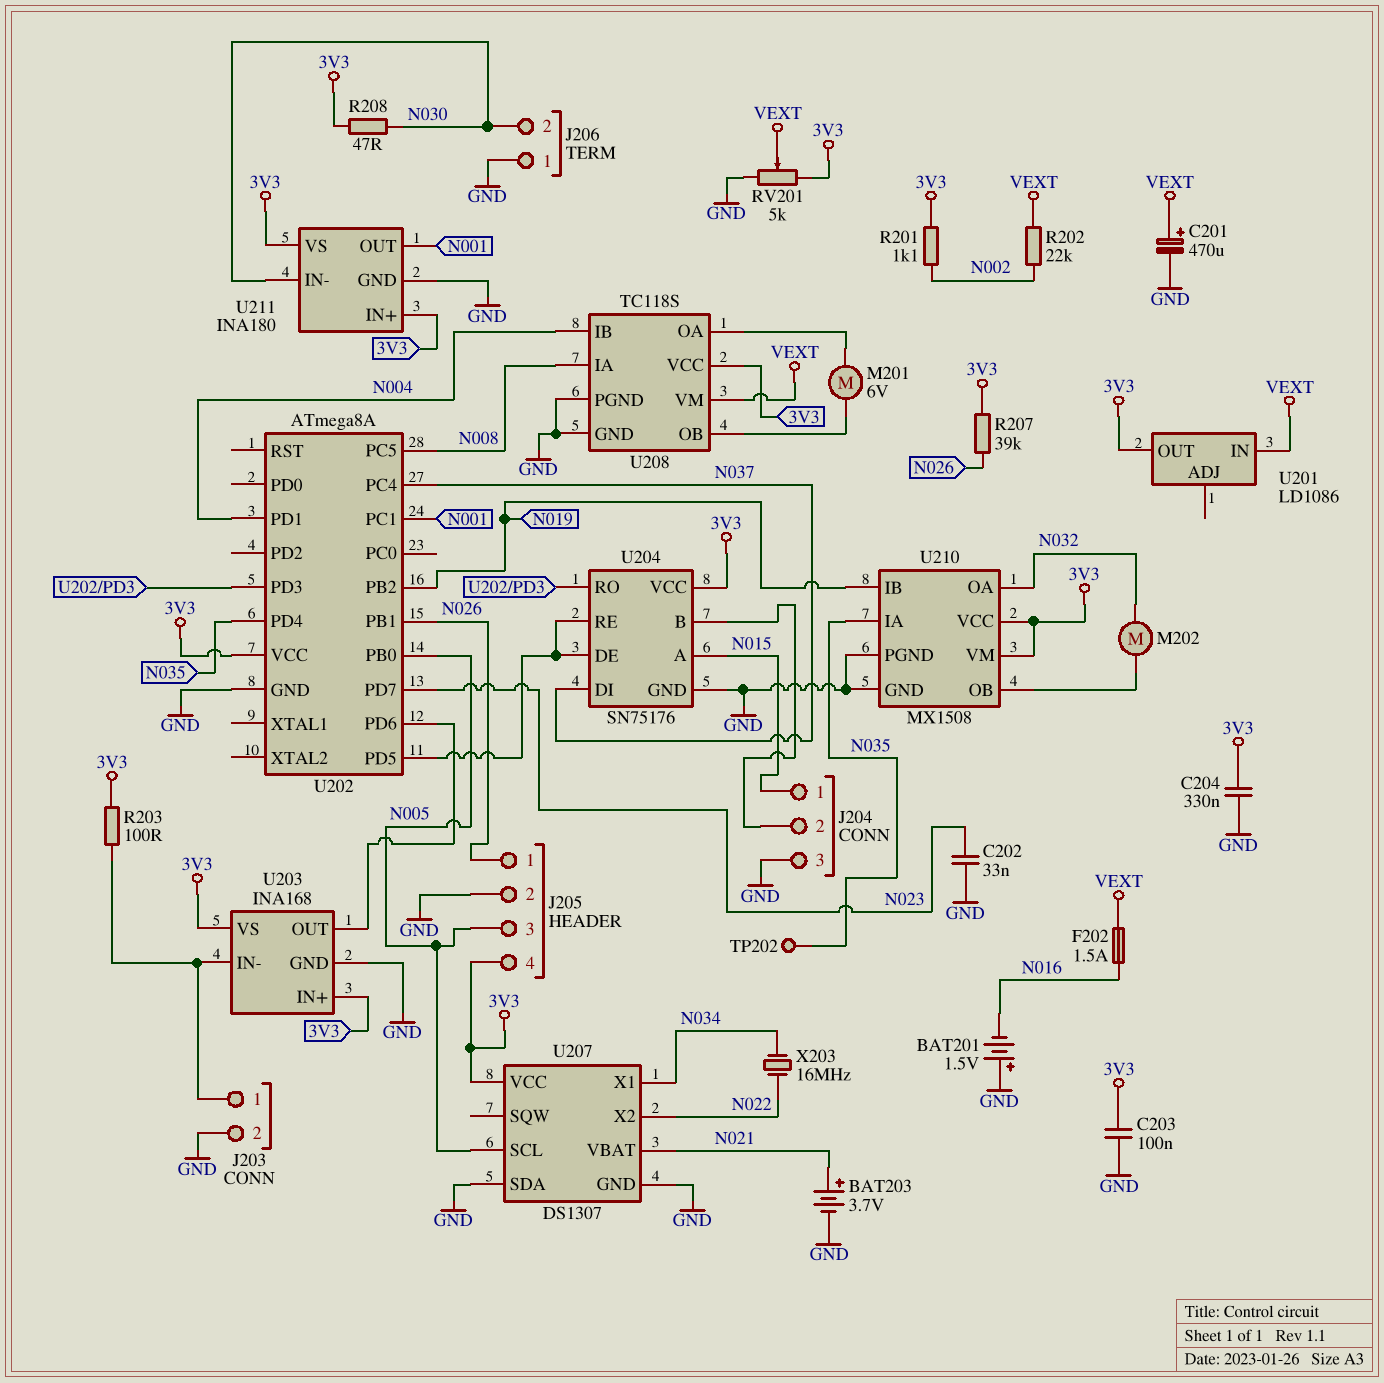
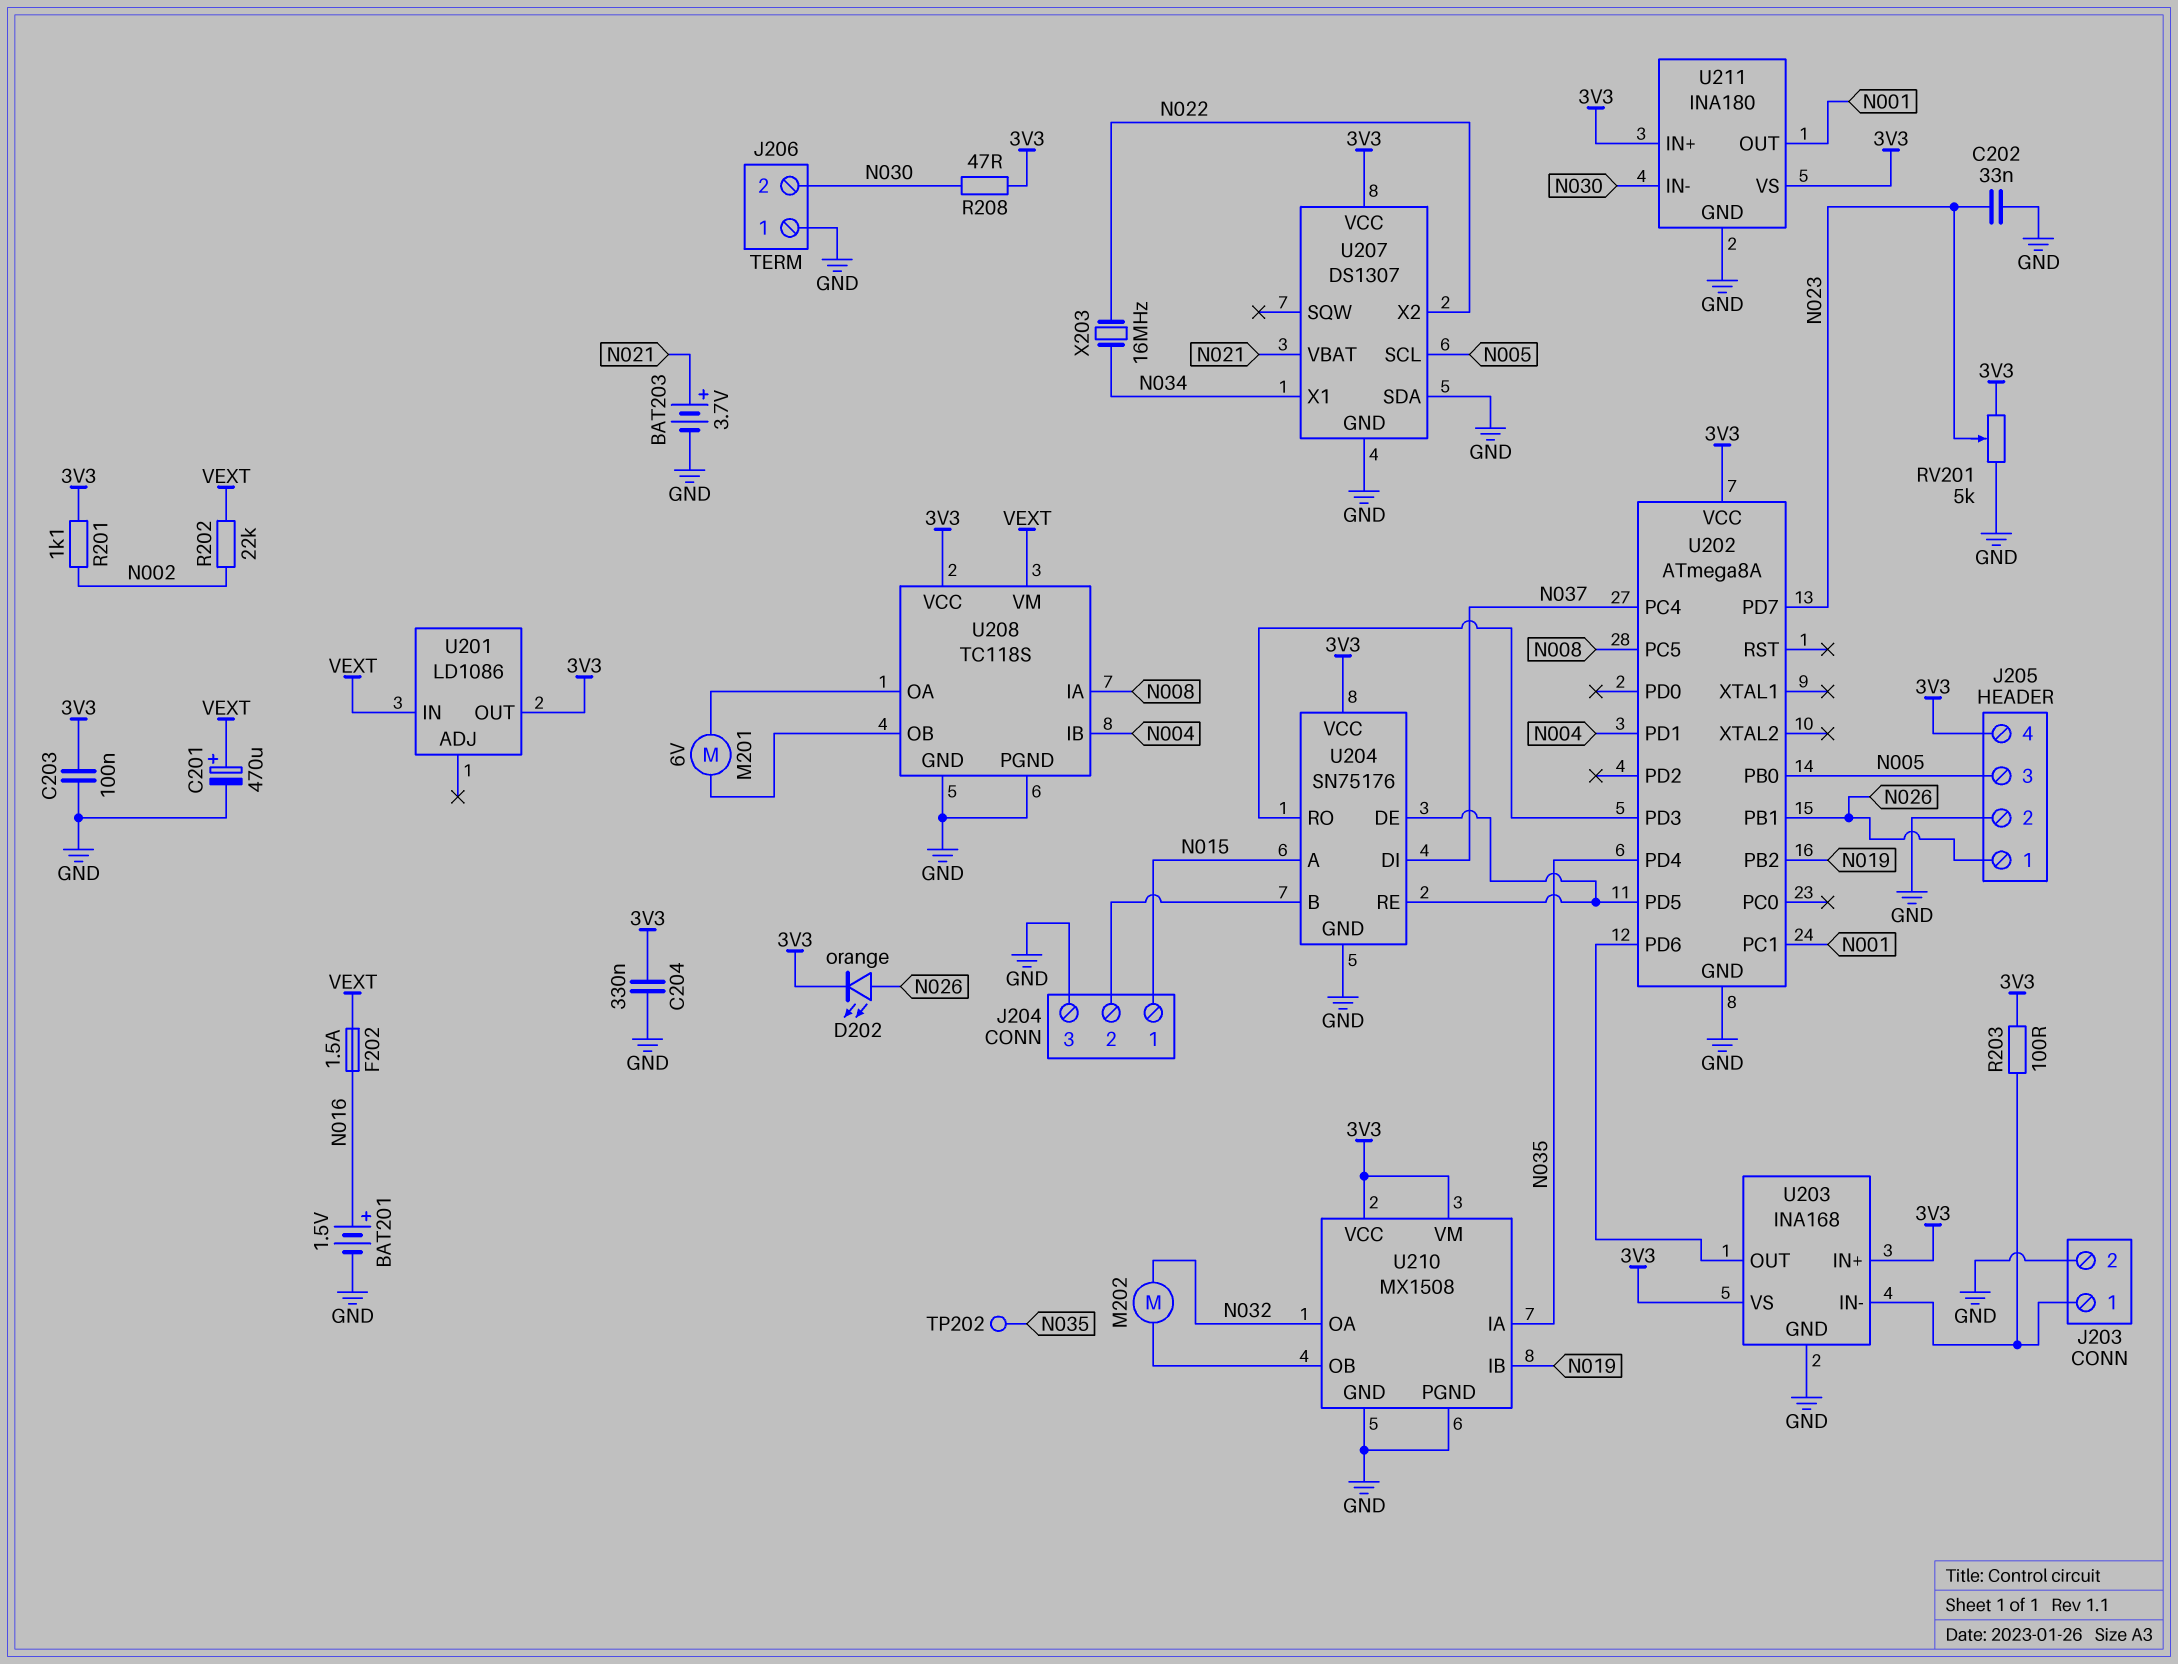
BAT201: 1.5V (plus GND, minus N016) -> 1.5V (plus N016, minus GND)
D202: none -> LED orange (A N026, K 3V3)
R207: 39k (3V3, N026) -> none
RV201: 5k (3V3, GND, wiper VEXT) -> 5k (3V3, GND, wiper N023)

